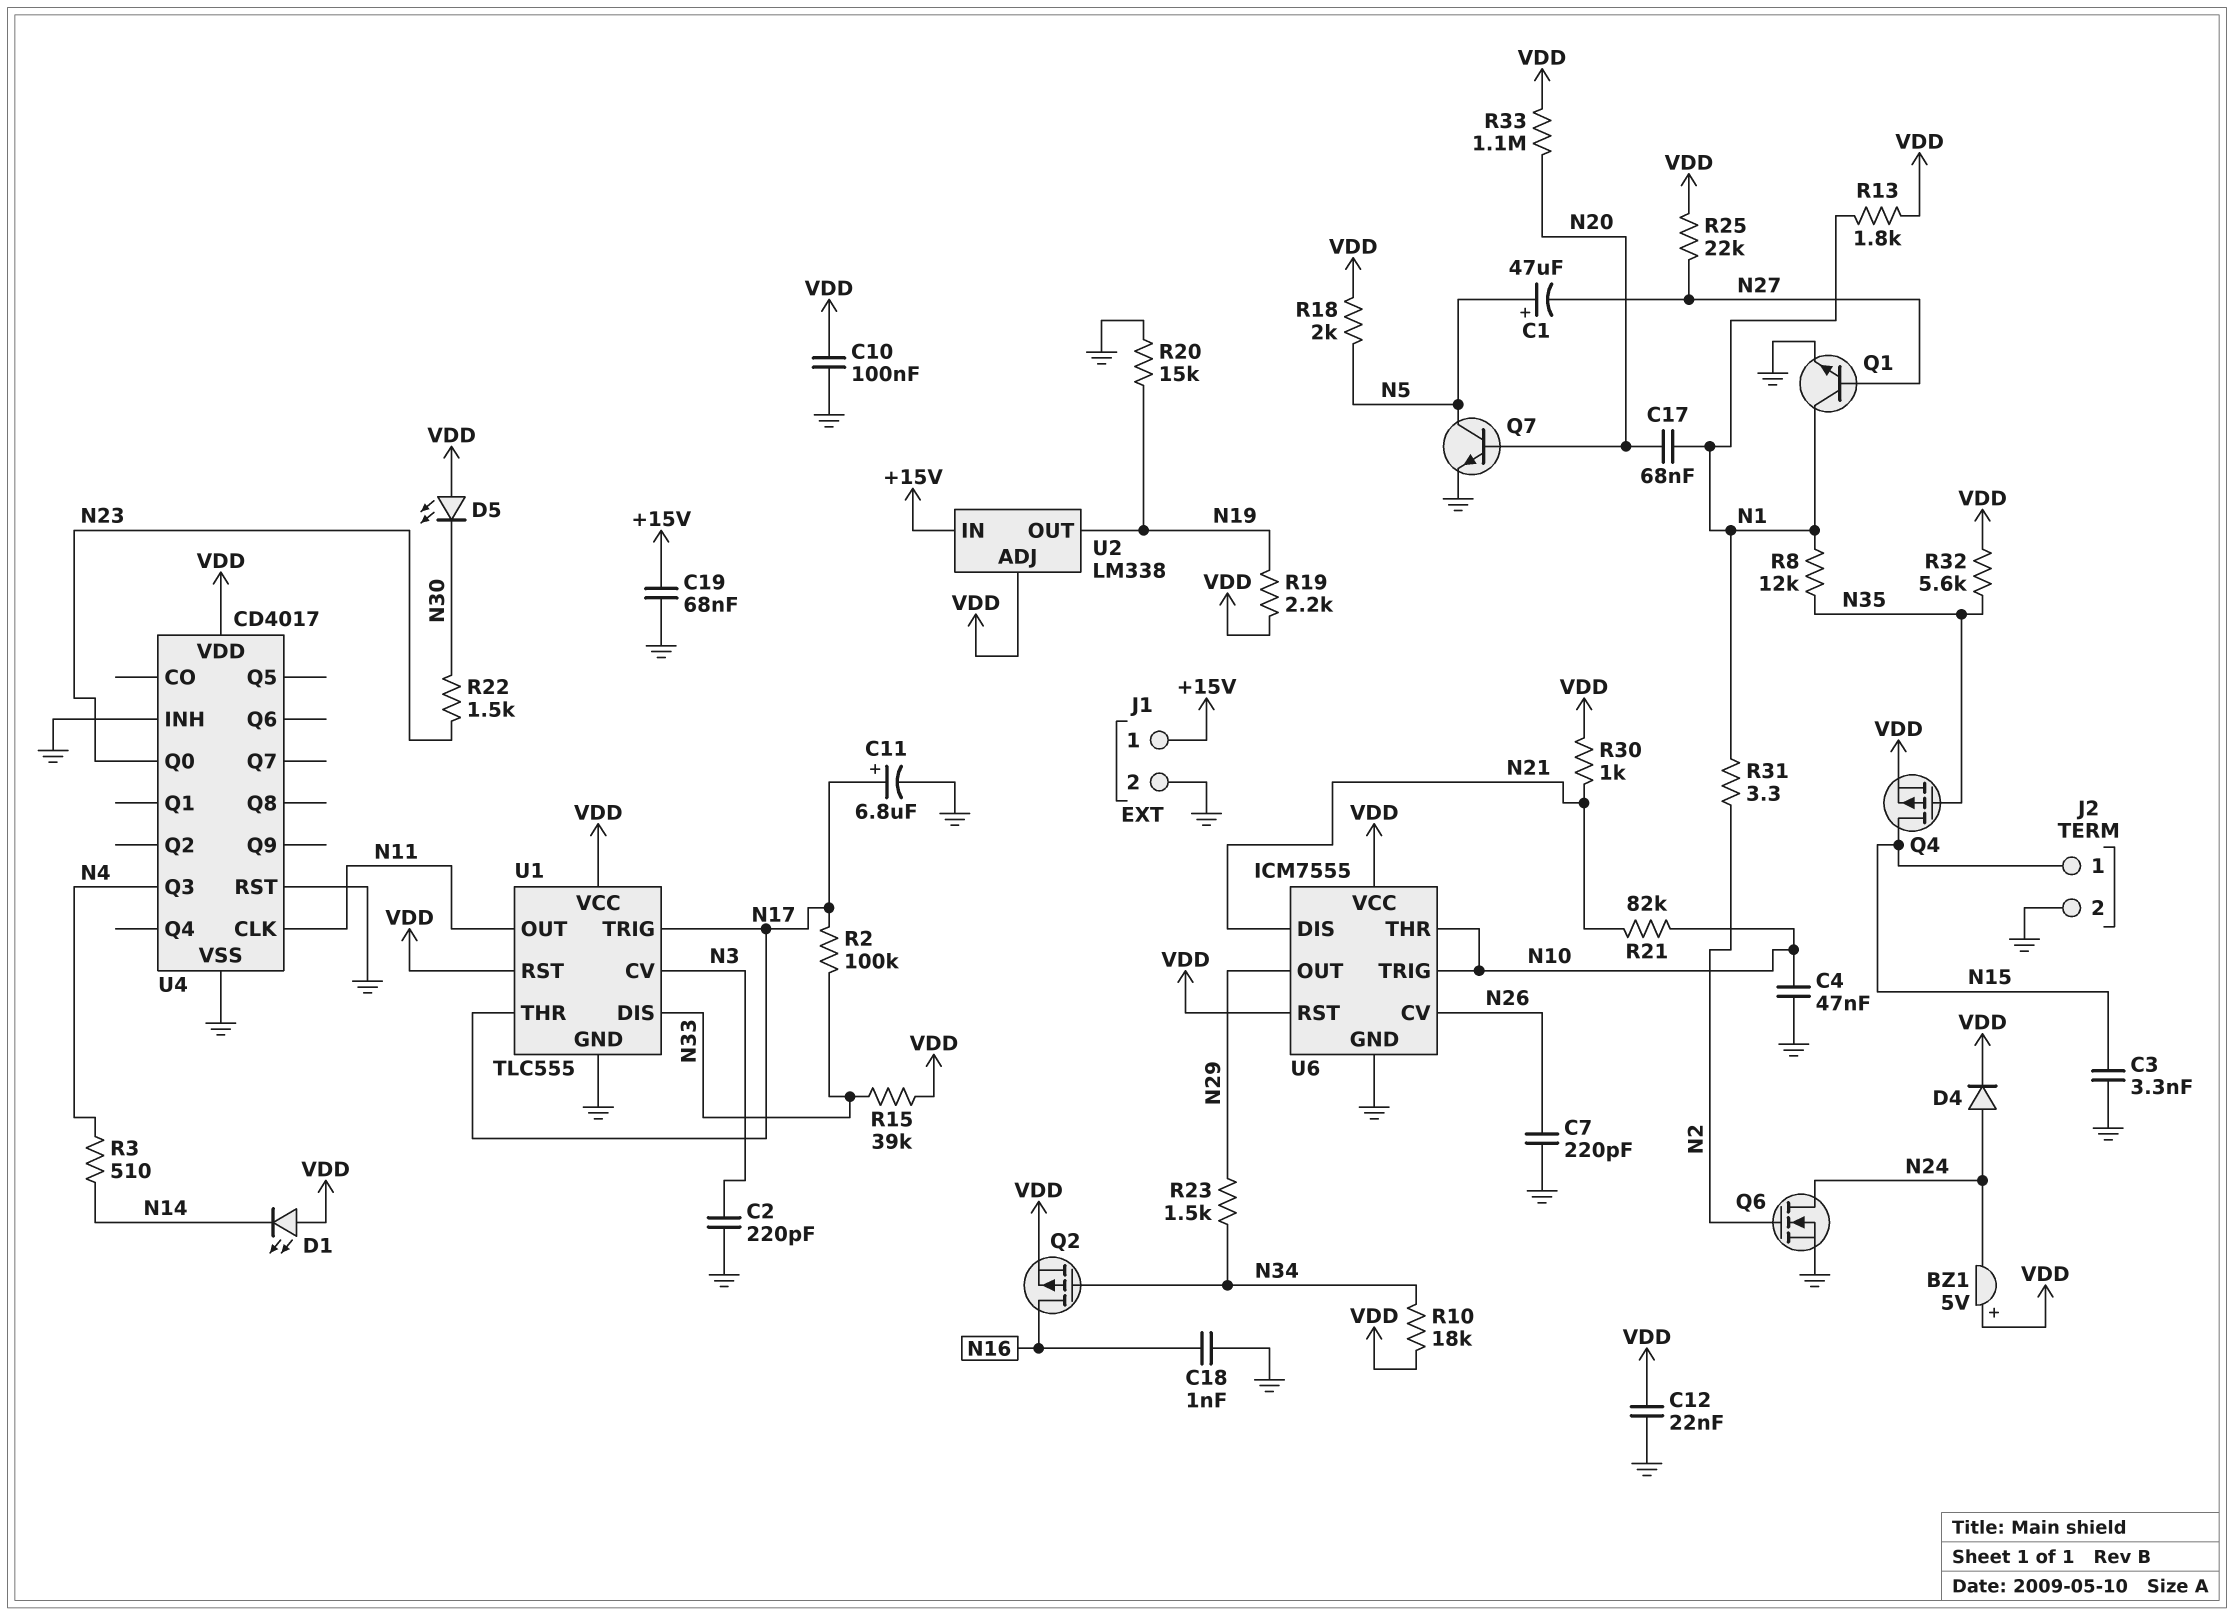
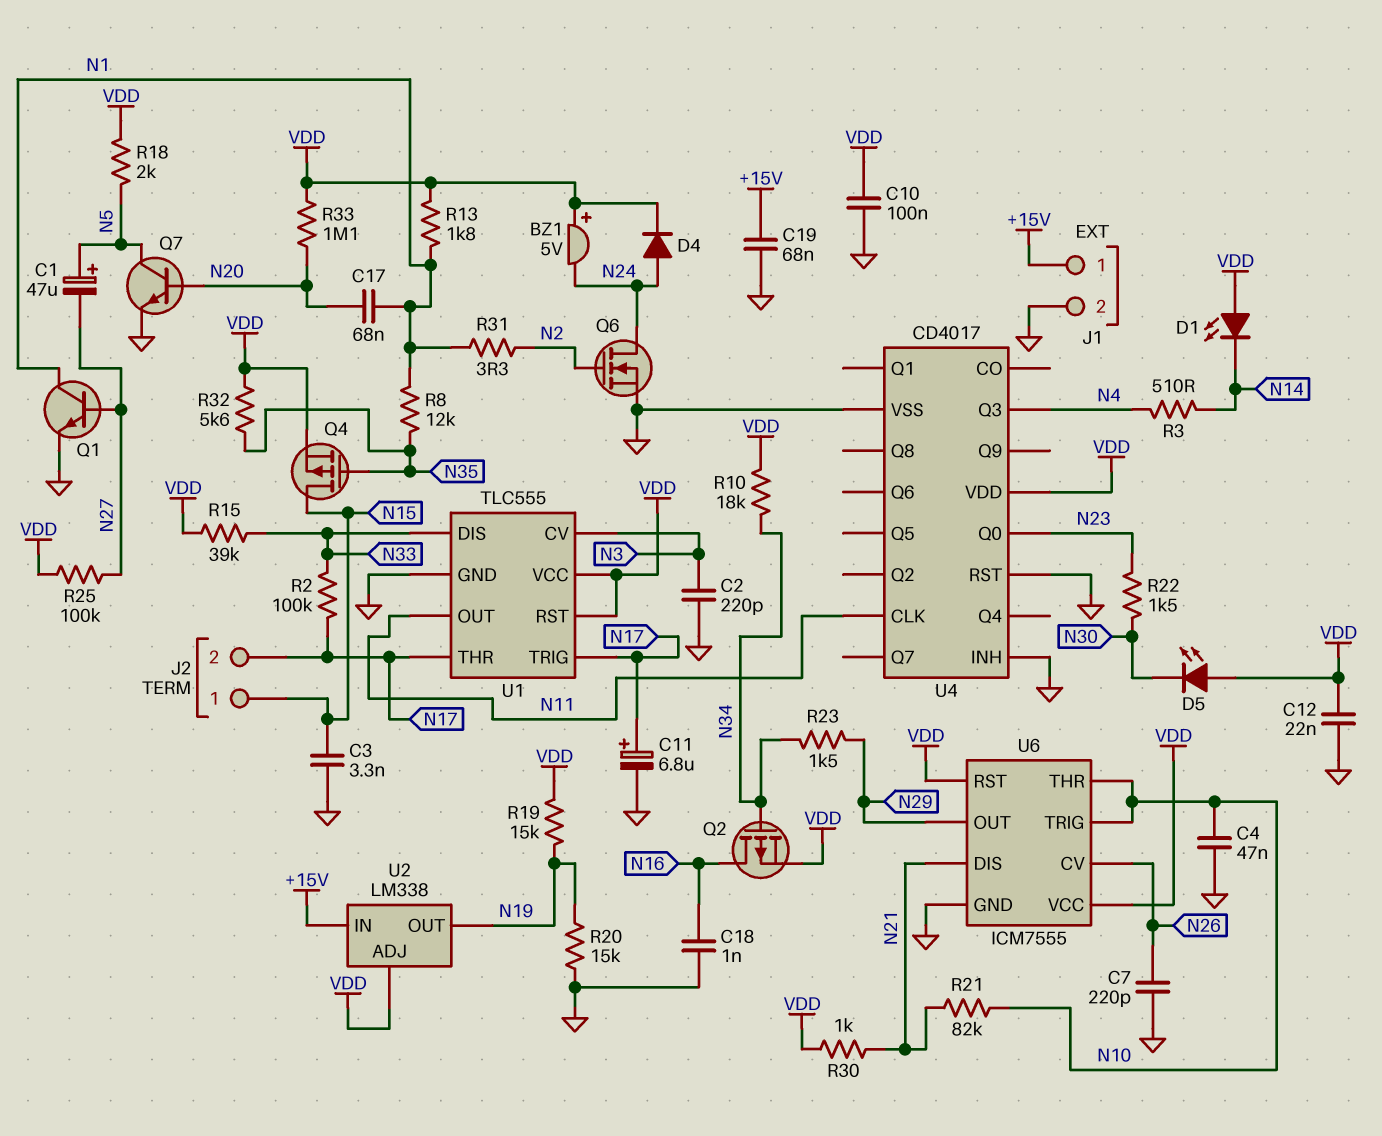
J2 pin 2: GND -> N17
R19: 2.2k (N19, VDD) -> 15k (N19, VDD)
R25: 22k (N27, VDD) -> 100k (N27, VDD)

